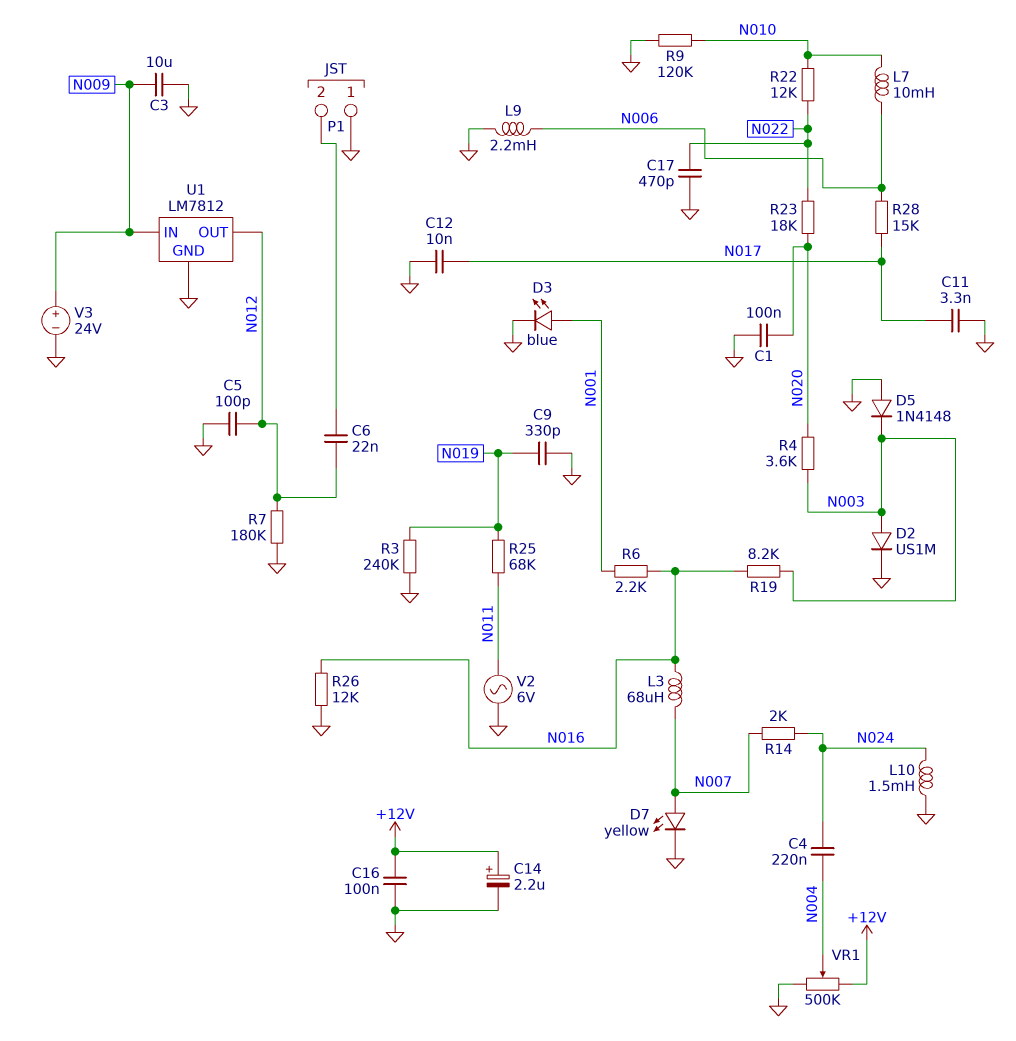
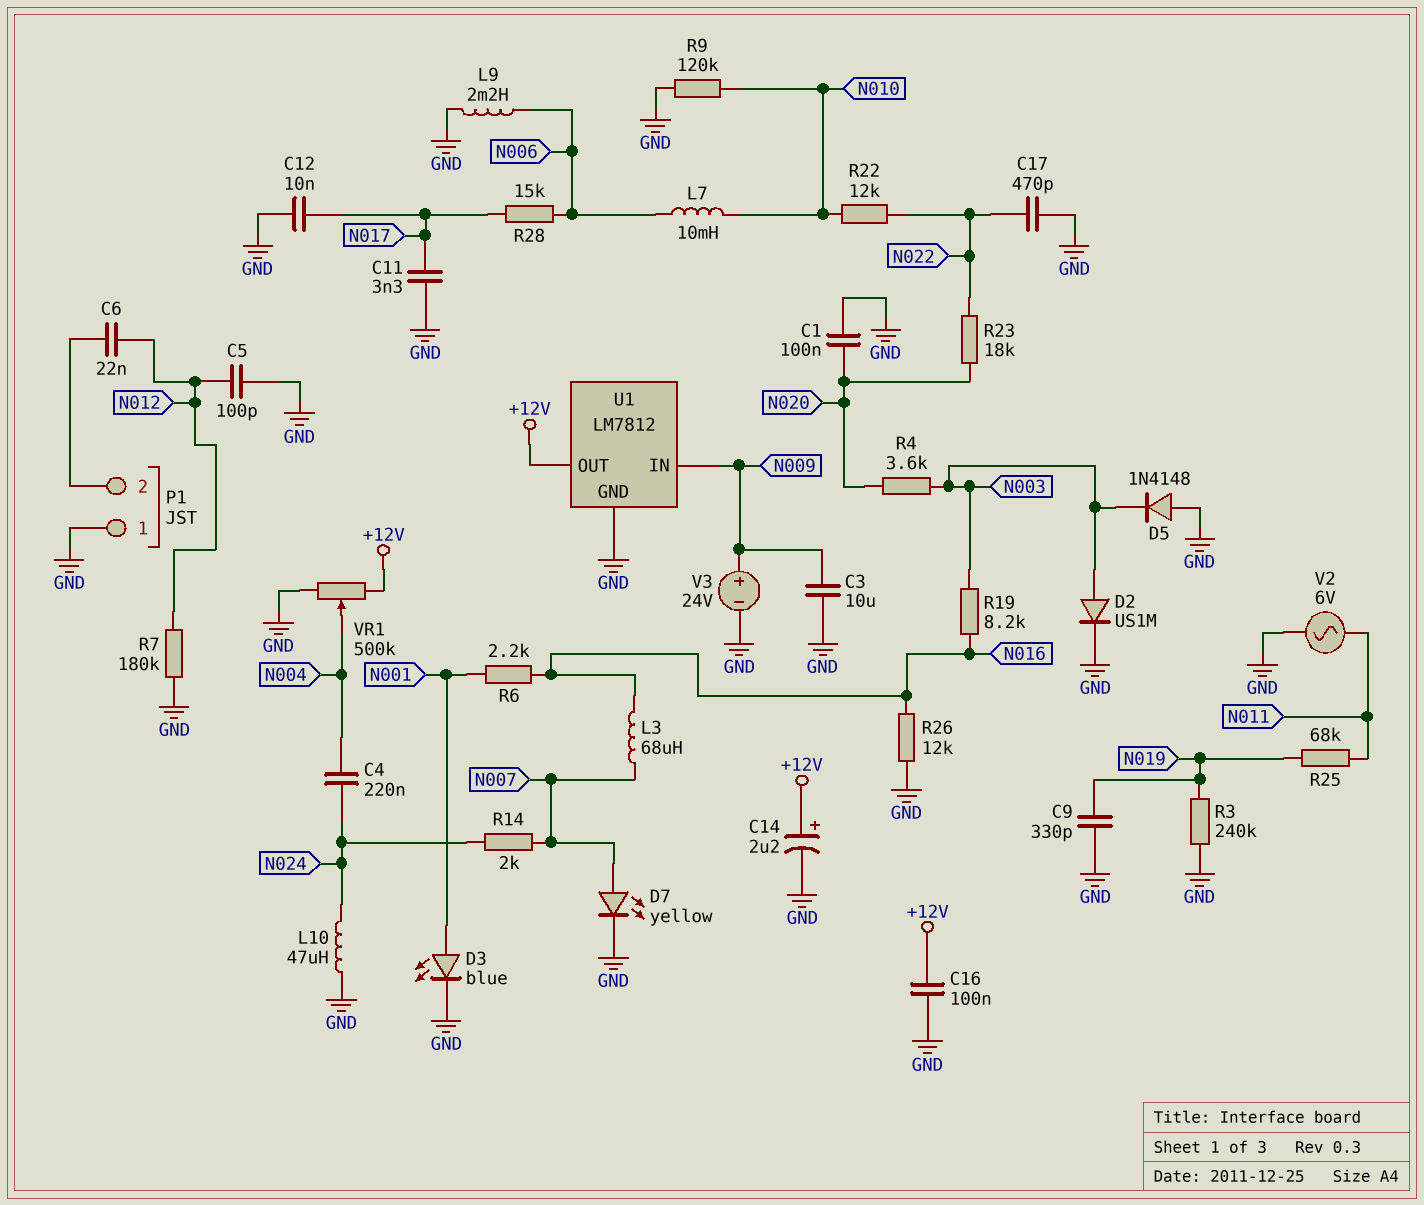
L10: 1.5mH (GND, N024) -> 47uH (GND, N024)
U1 pin OUT: N012 -> +12V

